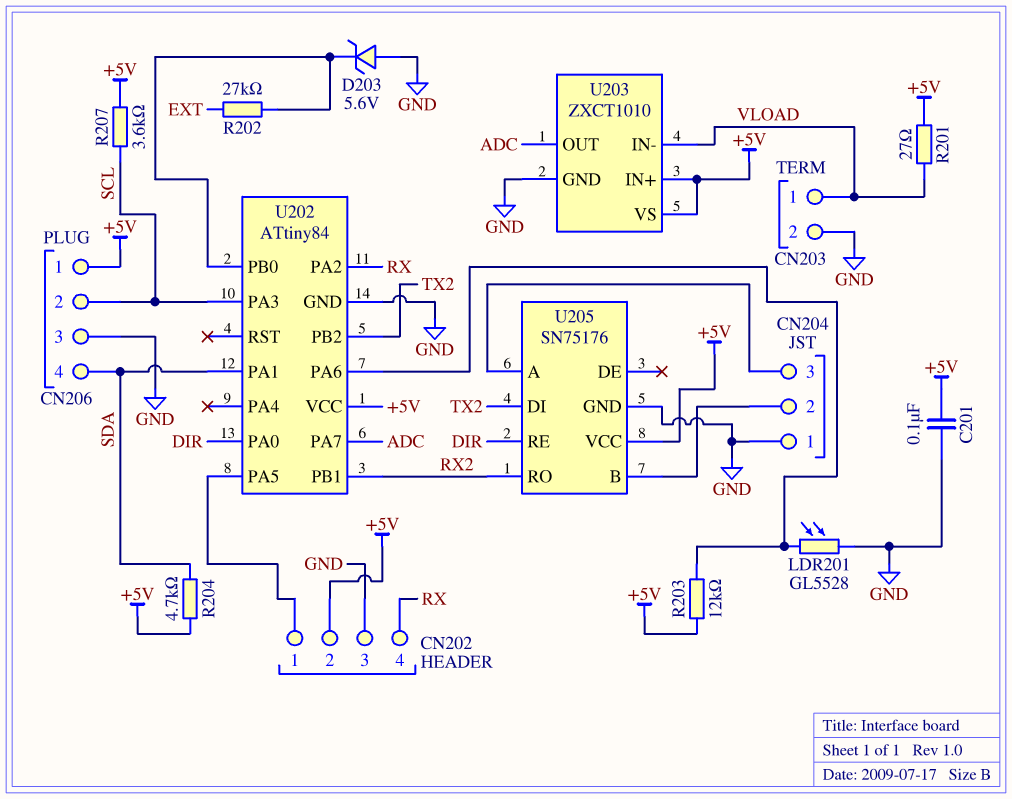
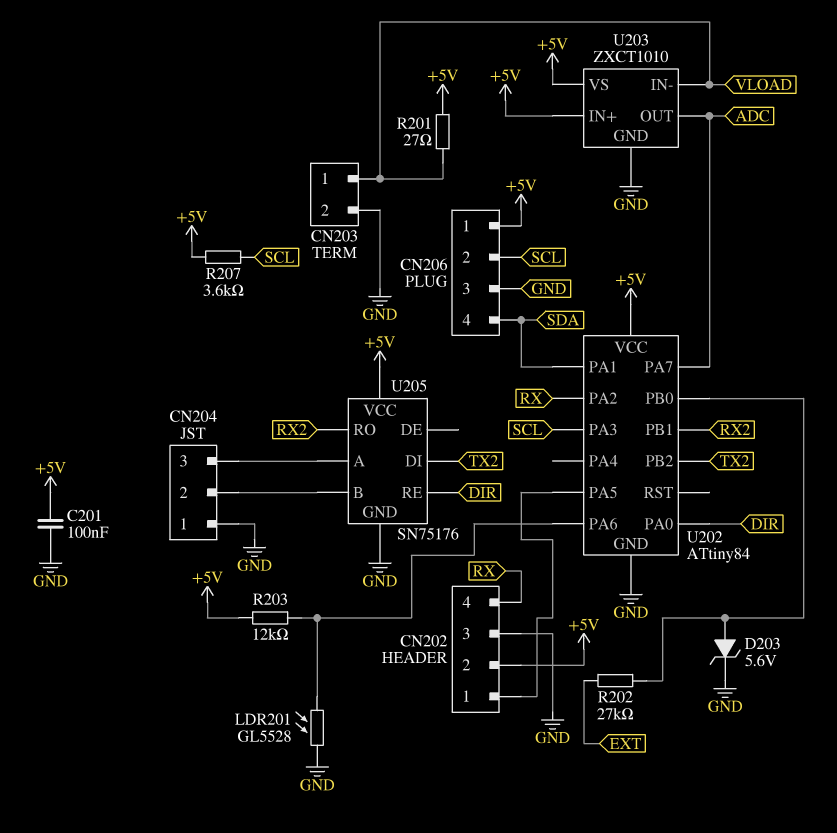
D203: zener 5.6V (A GND, K U202/PB0) -> zener 5.6V (A U202/PB0, K GND)
R204: 4.7k (+5V, SDA) -> none

